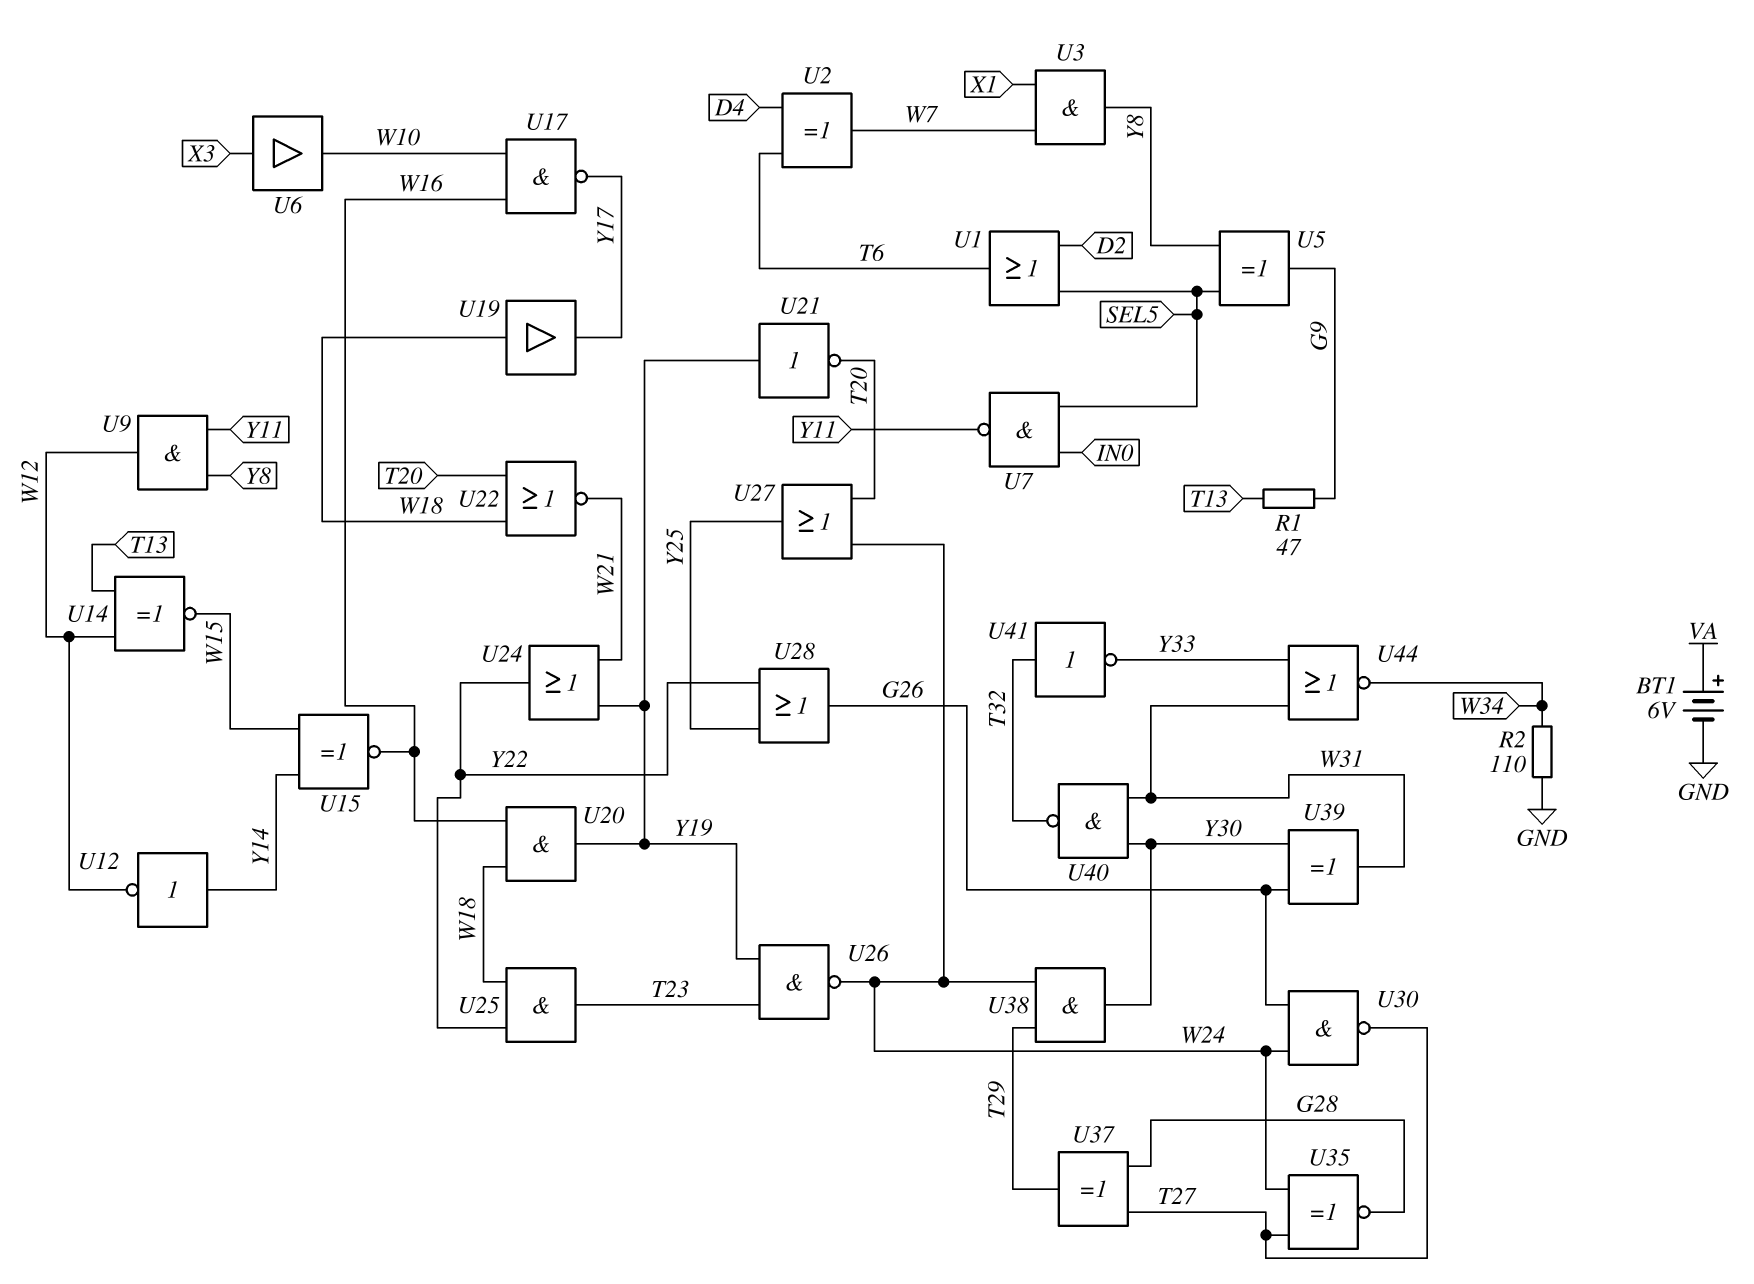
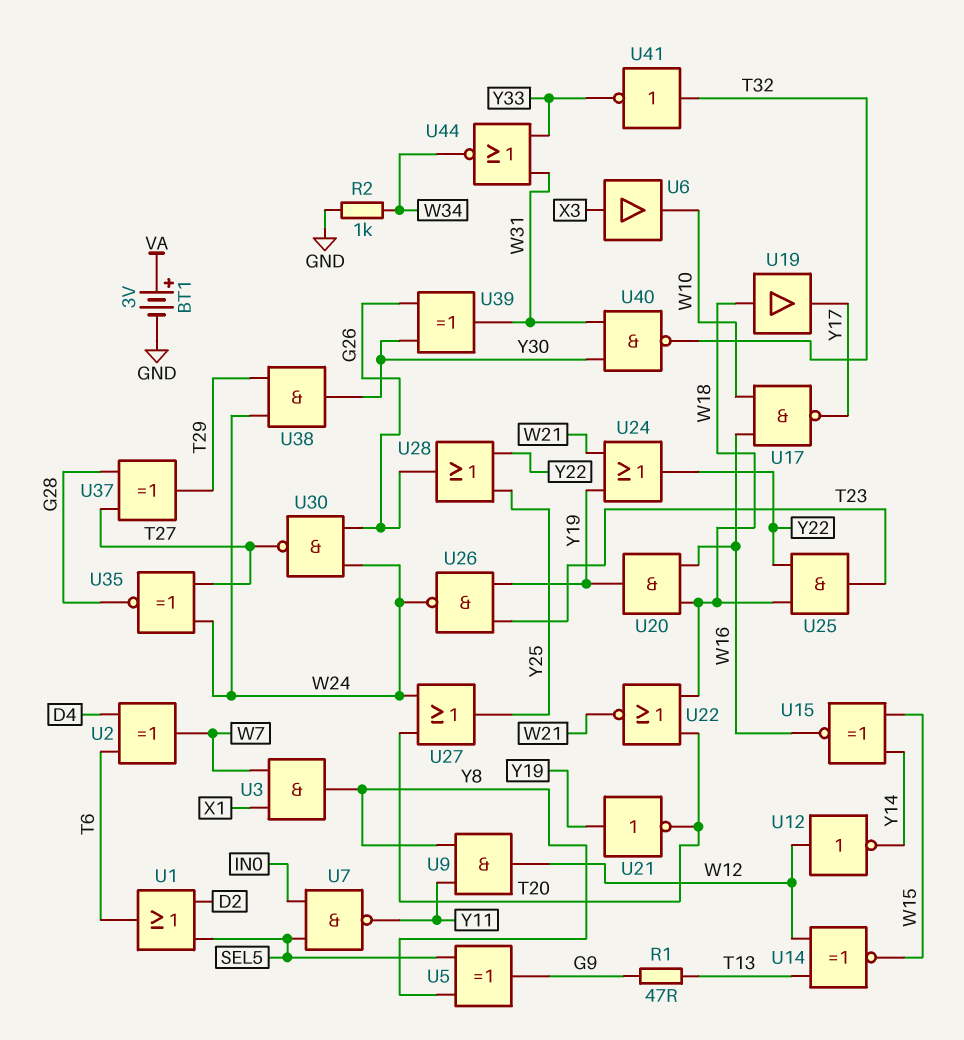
BT1: 6V (plus VA, minus GND) -> 3V (plus VA, minus GND)
R2: 110 (GND, W34) -> 1k (GND, W34)
U12: NOT (in Y14, out W12) -> NOT (in W12, out Y14)

